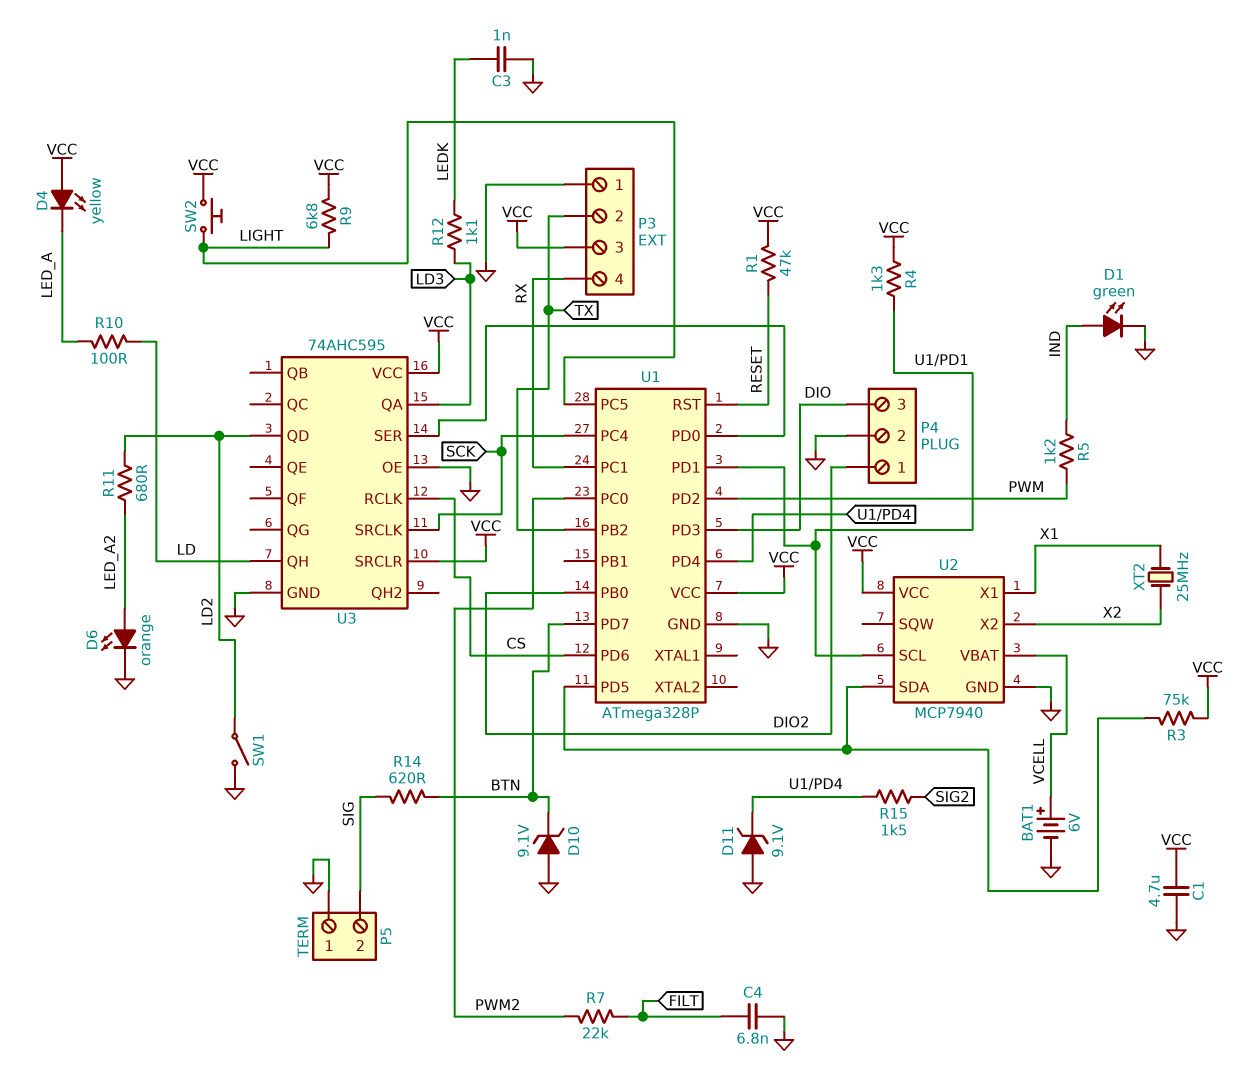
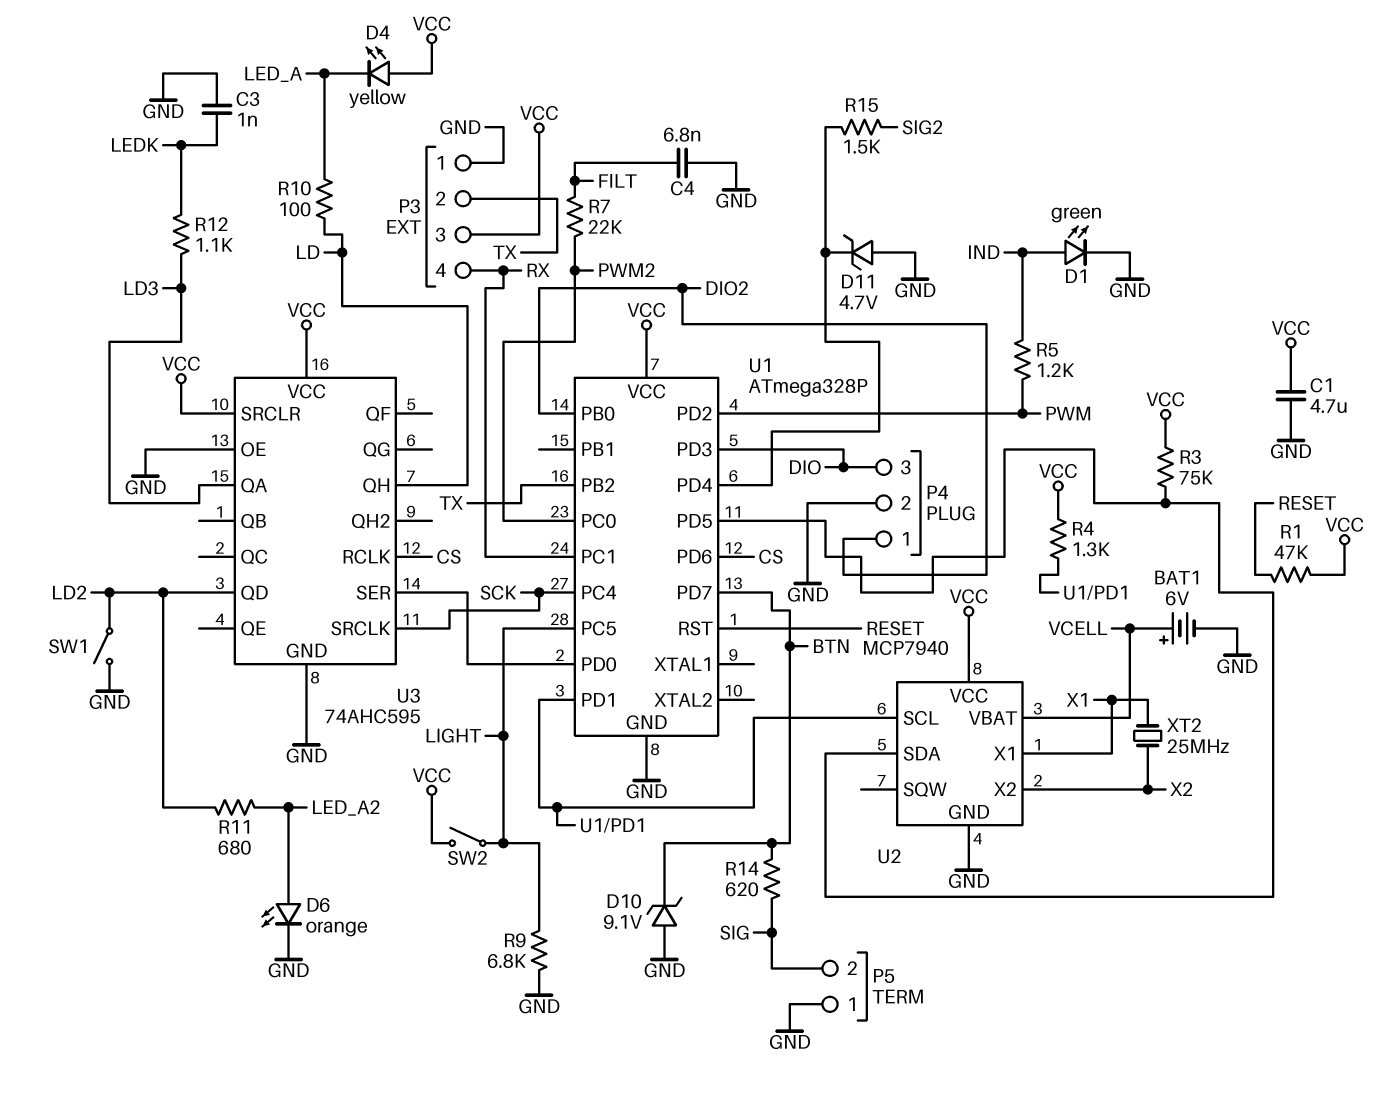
D11: zener 9.1V (A GND, K U1/PD4) -> zener 4.7V (A GND, K U1/PD4)
R9: 6.8k (LIGHT, VCC) -> 6.8k (GND, LIGHT)
SW2: button (LIGHT, VCC) -> switch (LIGHT, VCC)

